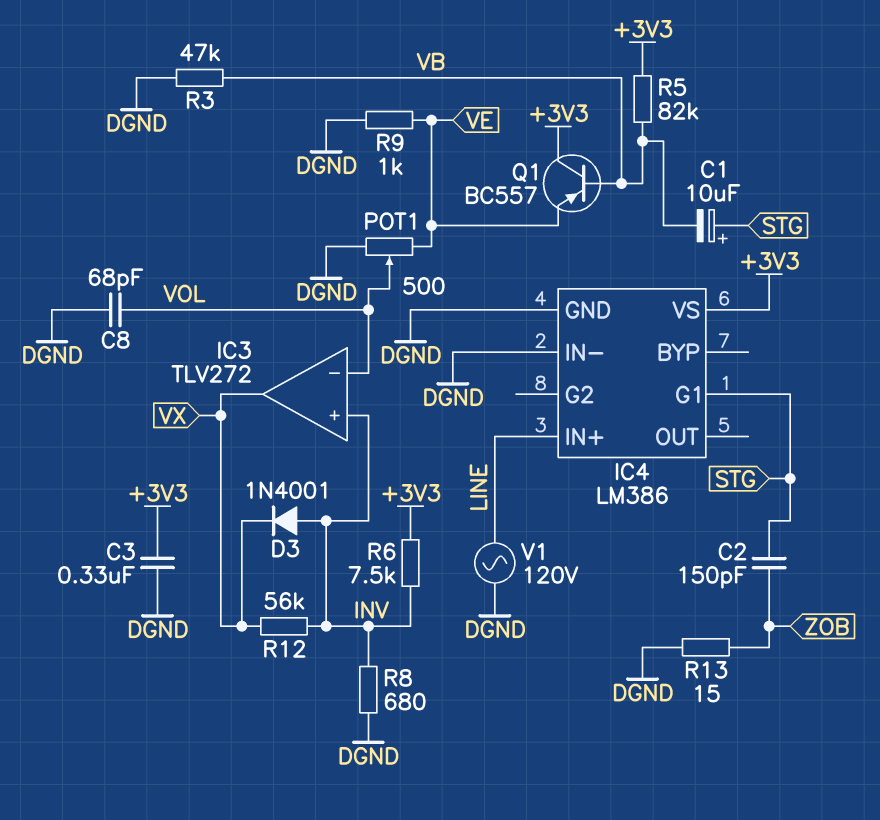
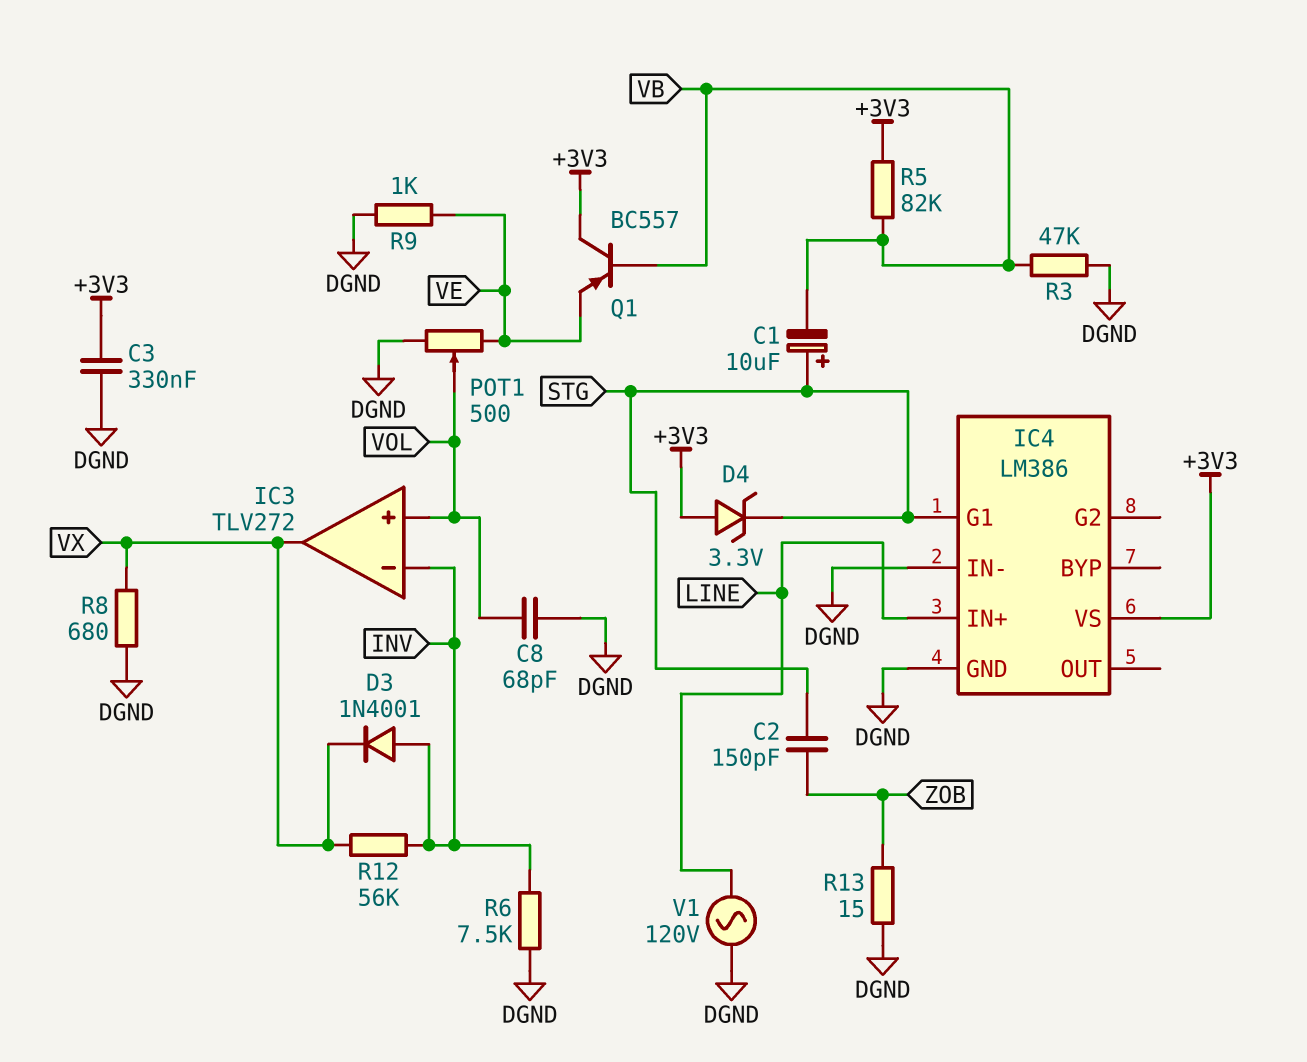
D4: none -> zener 3.3V (A +3V3, K STG)
IC3 pin in+: INV -> VOL
IC3 pin in-: VOL -> INV
R6: 7.5k (+3V3, INV) -> 7.5k (DGND, INV)
R8: 680 (DGND, INV) -> 680 (DGND, VX)

